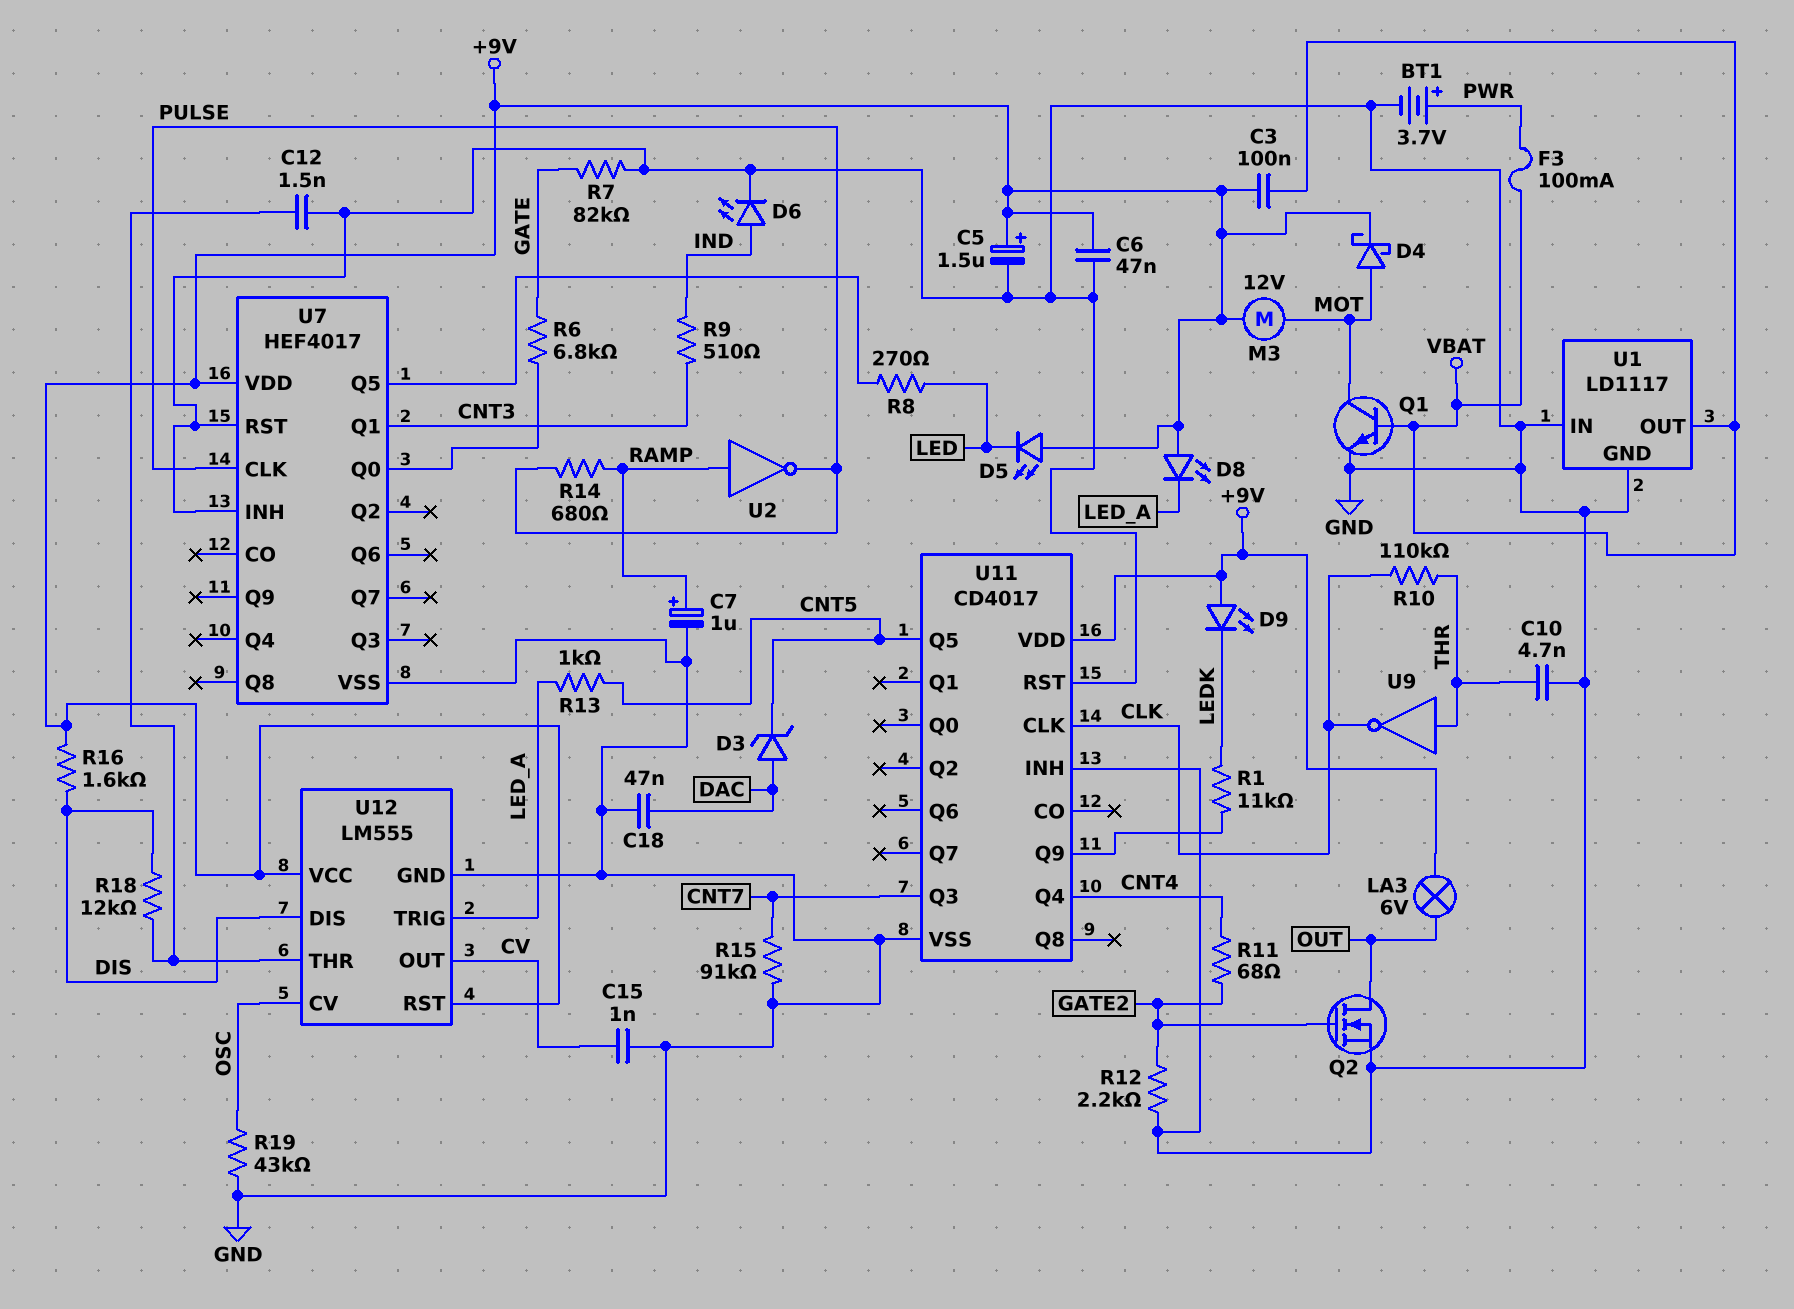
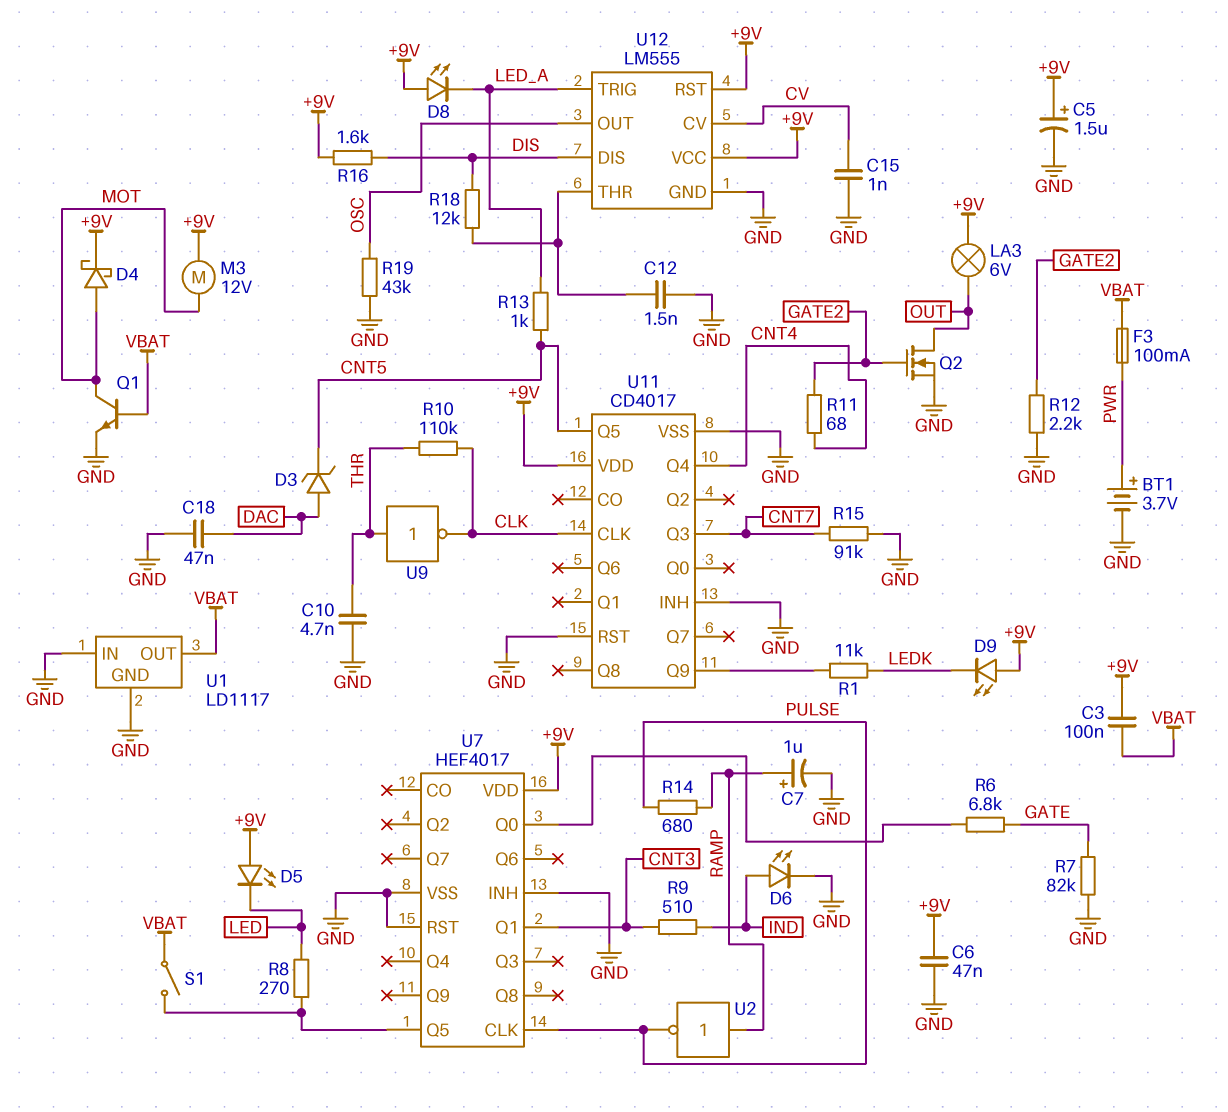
S1: none -> switch (U7/Q5, VBAT)
U12 pin CV: OSC -> CV
U12 pin OUT: CV -> OSC

